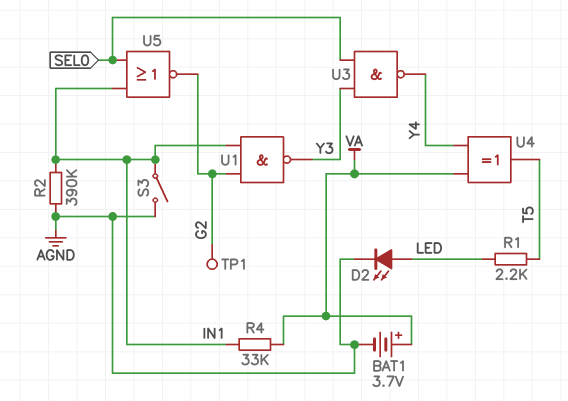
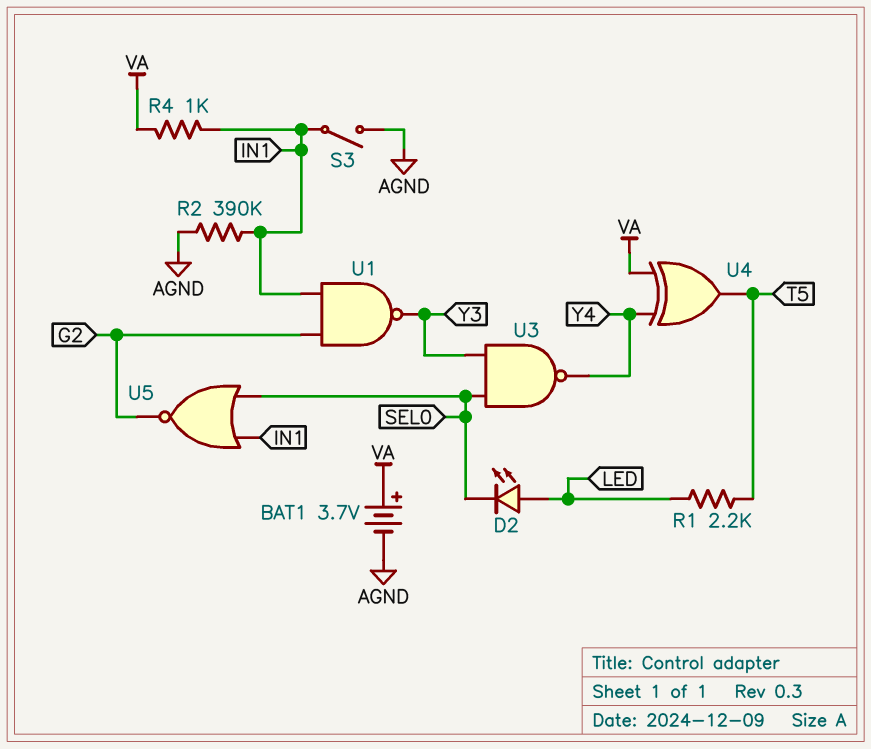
D2: LED (A LED, K AGND) -> LED (A LED, K SEL0)
R4: 33k (IN1, VA) -> 1k (IN1, VA)
TP1: test point (G2) -> none

